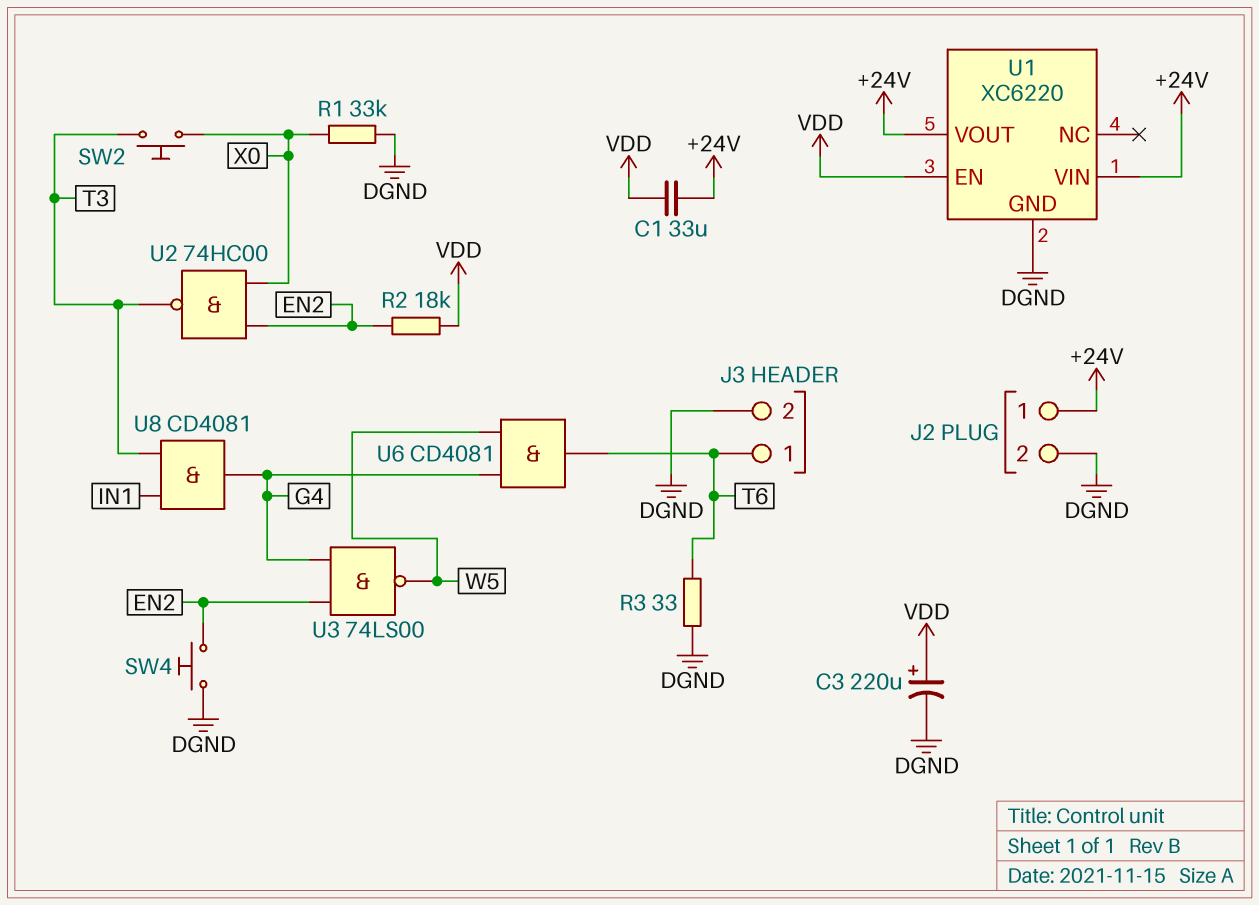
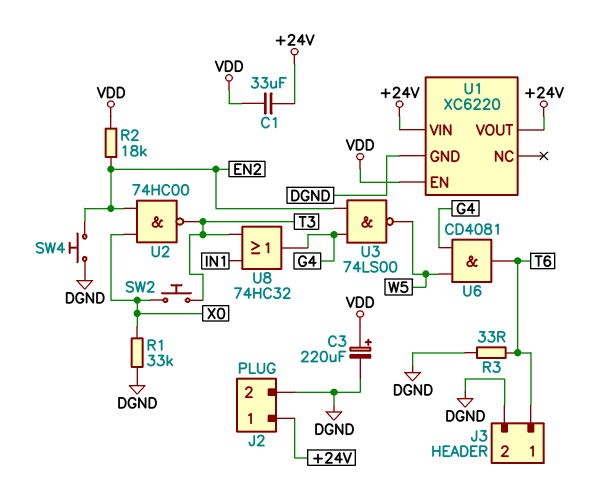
U8: AND CD4081 (in IN1, in T3, out G4) -> OR 74HC32 (in IN1, in T3, out G4)

